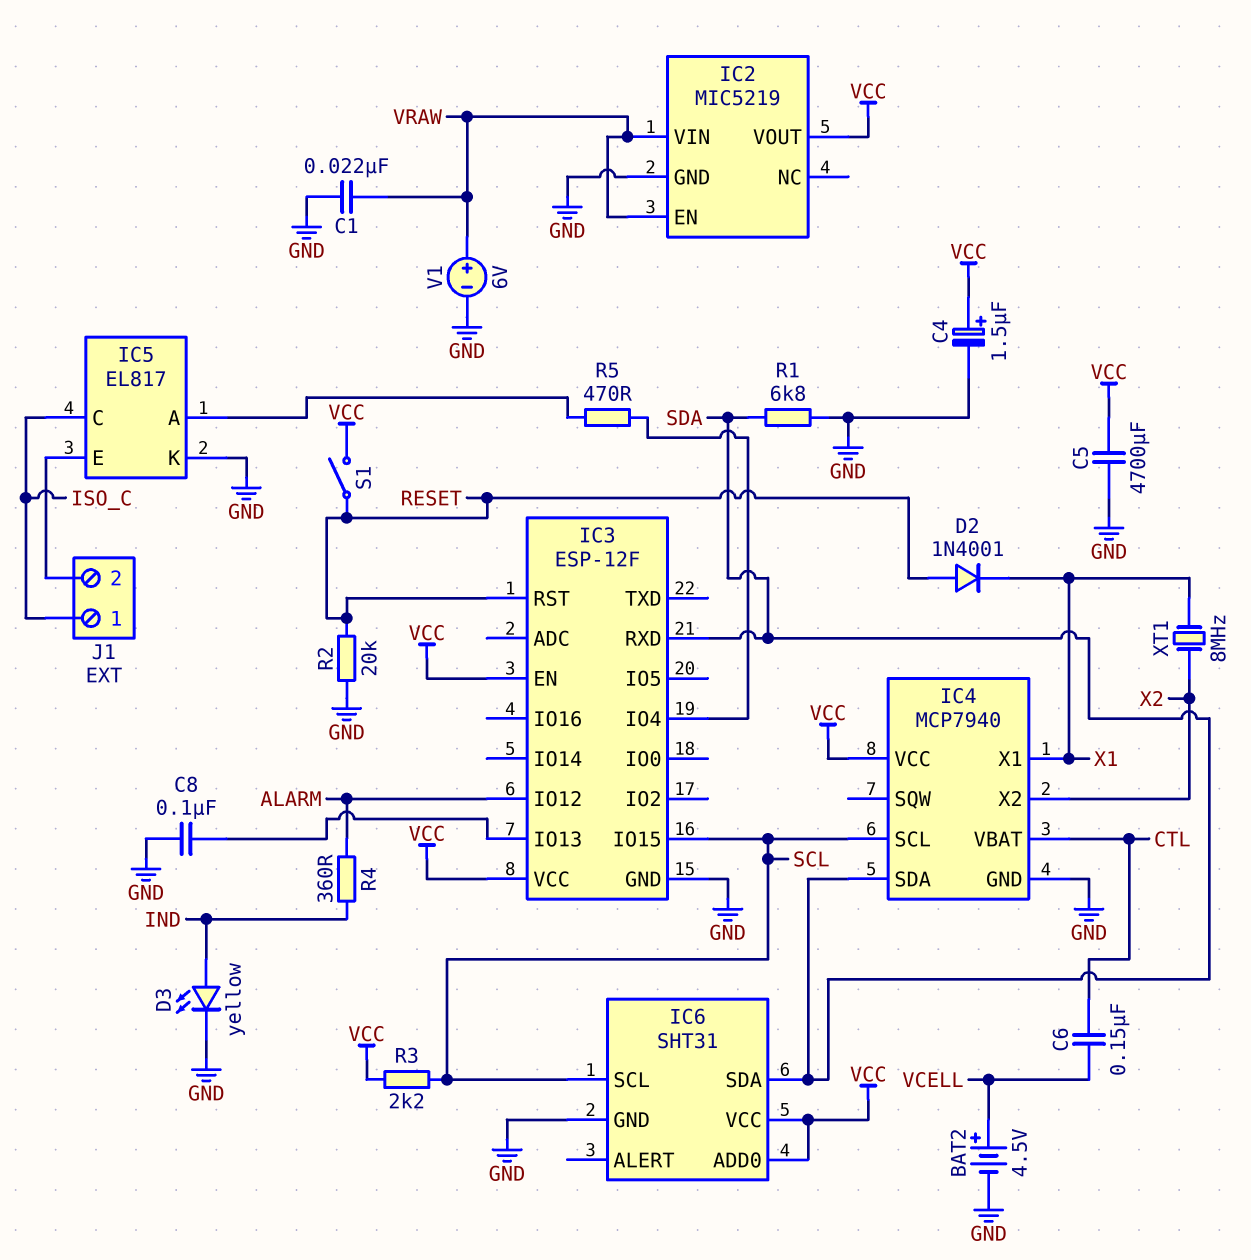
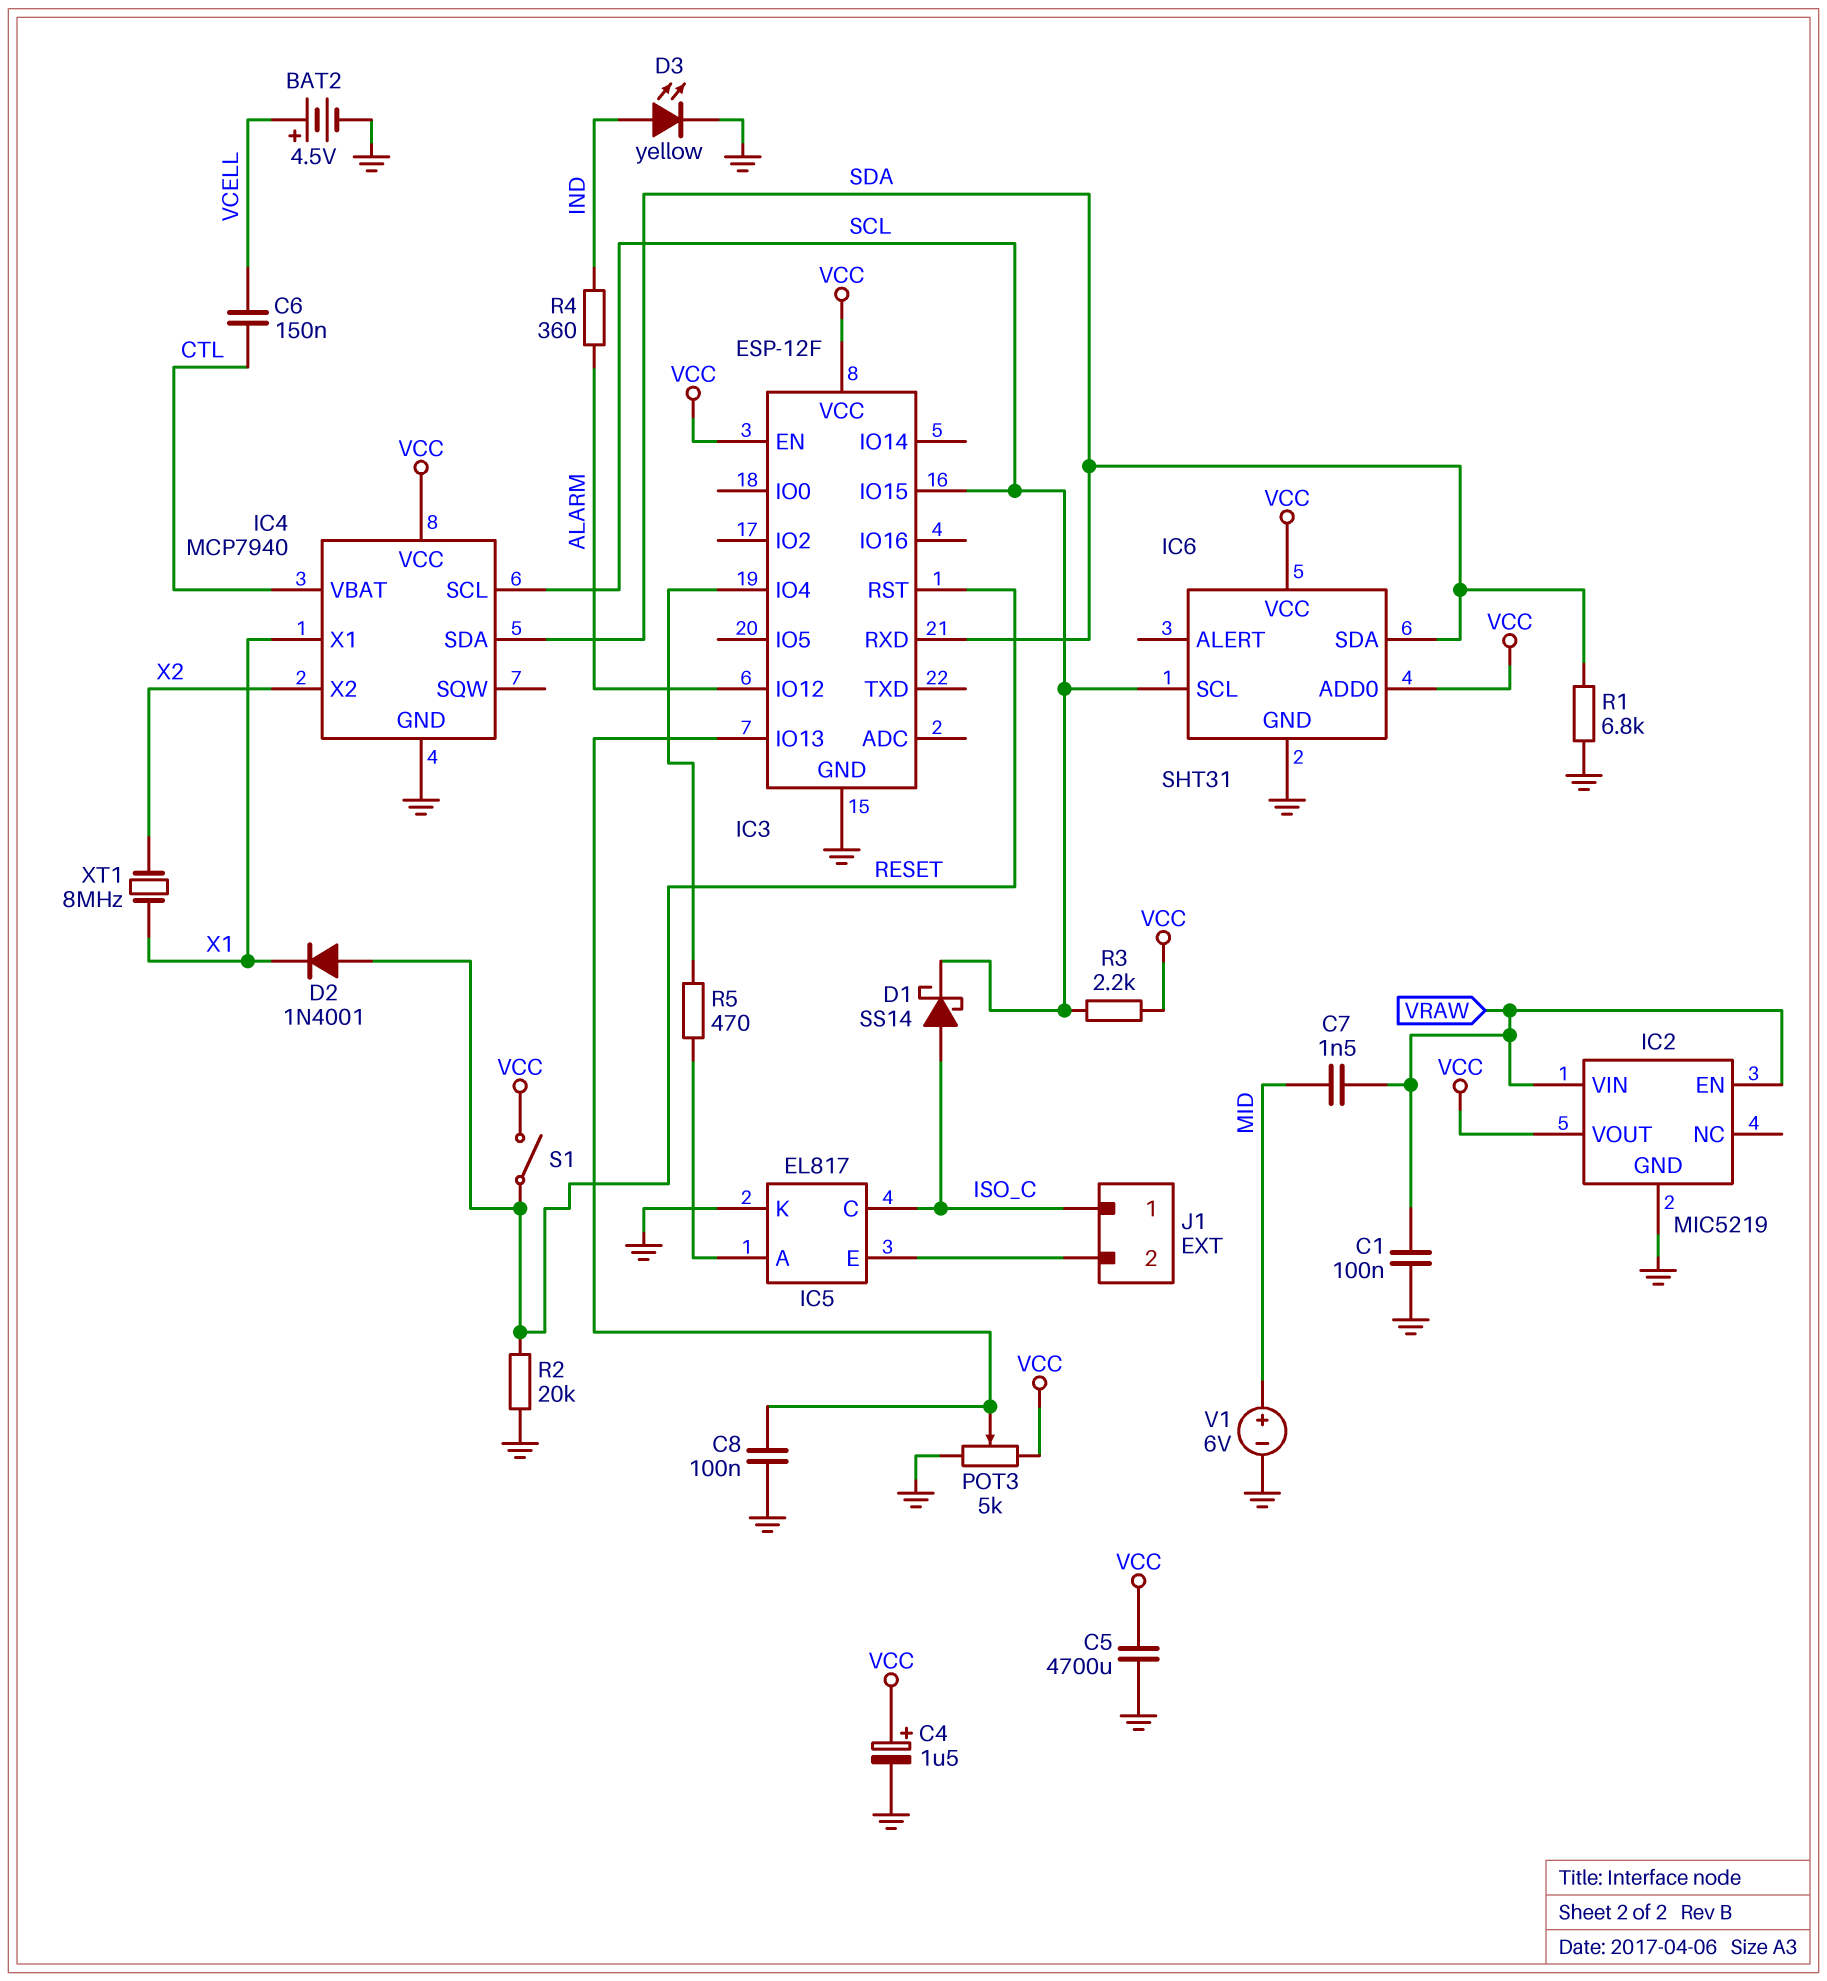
C1: 22nF (GND, VRAW) -> 100nF (GND, VRAW)
C7: none -> 1.5nF (MID, VRAW)
D1: none -> schottky SS14 (A ISO_C, K SCL)
POT3: none -> 5k (GND, VCC, wiper IC3/IO13)
V1: 6V (plus VRAW, minus GND) -> 6V (plus MID, minus GND)

